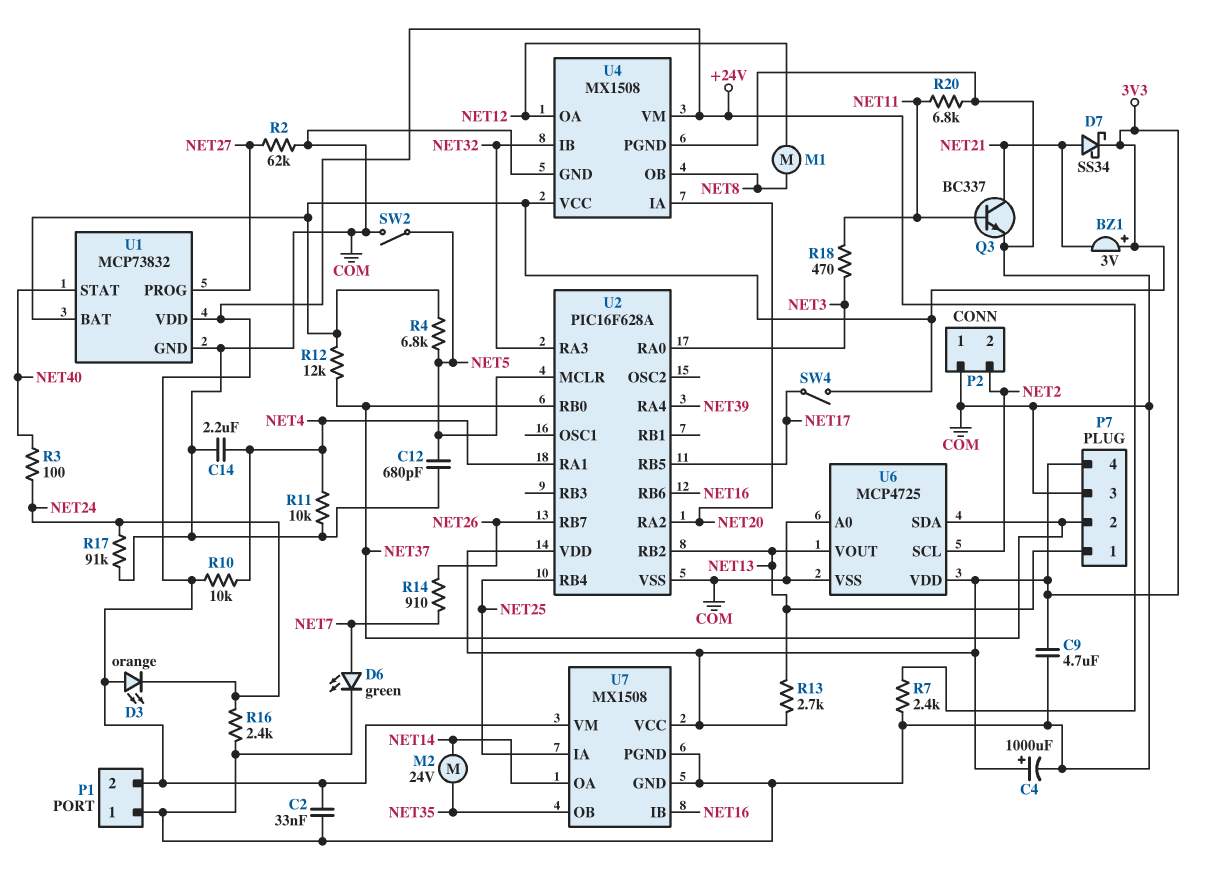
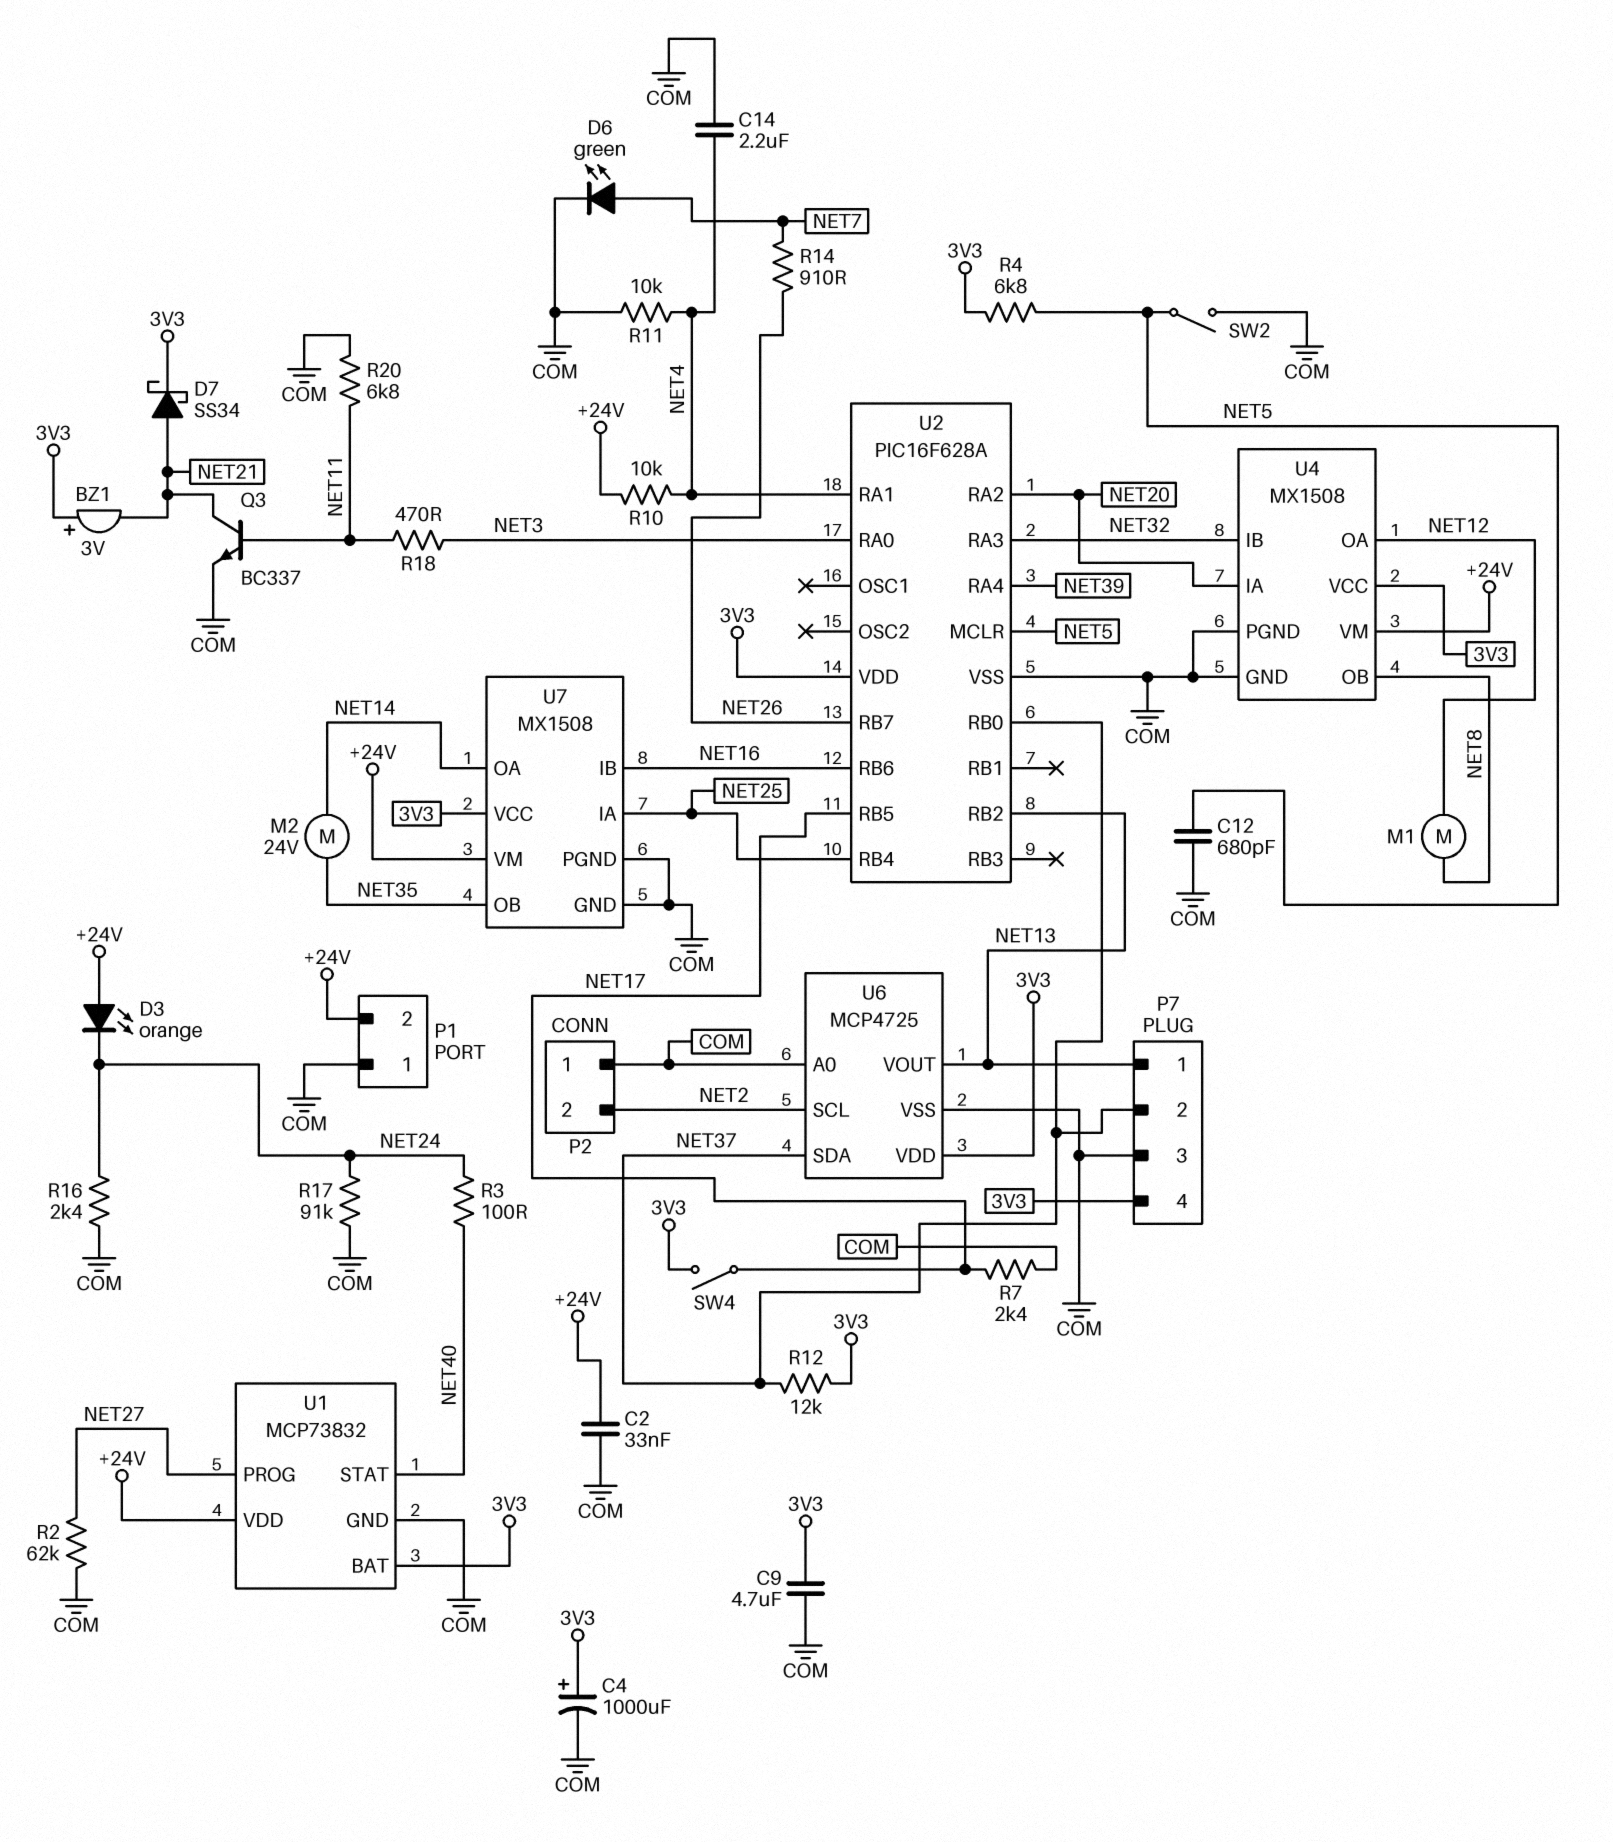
R7: 2.4k (+24V, COM) -> 2.4k (COM, NET17)
R13: 2.7k (3V3, NET13) -> none

